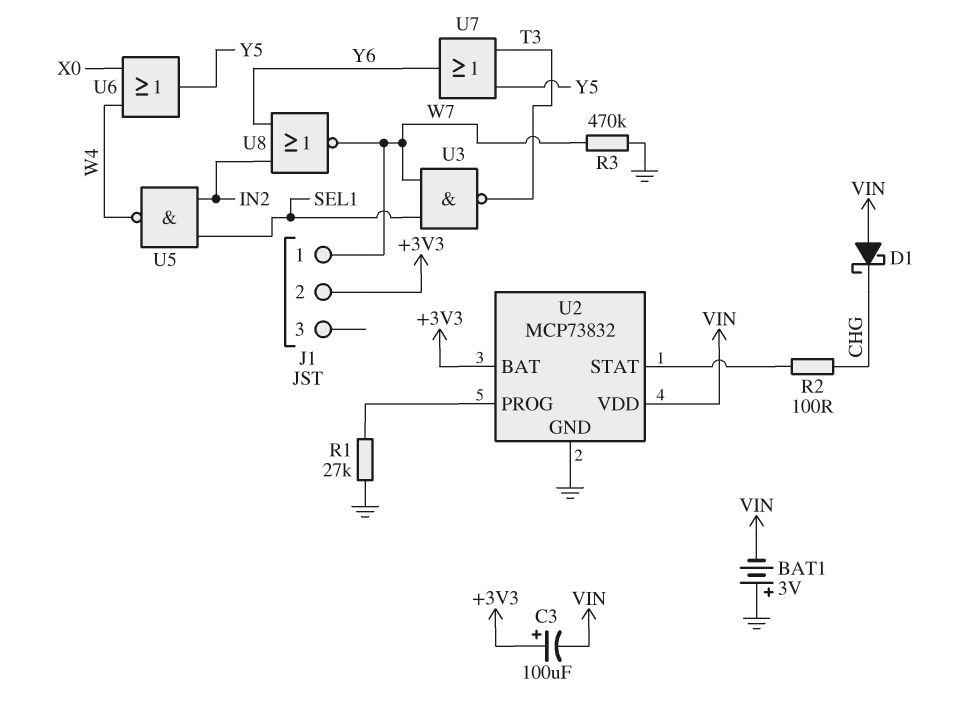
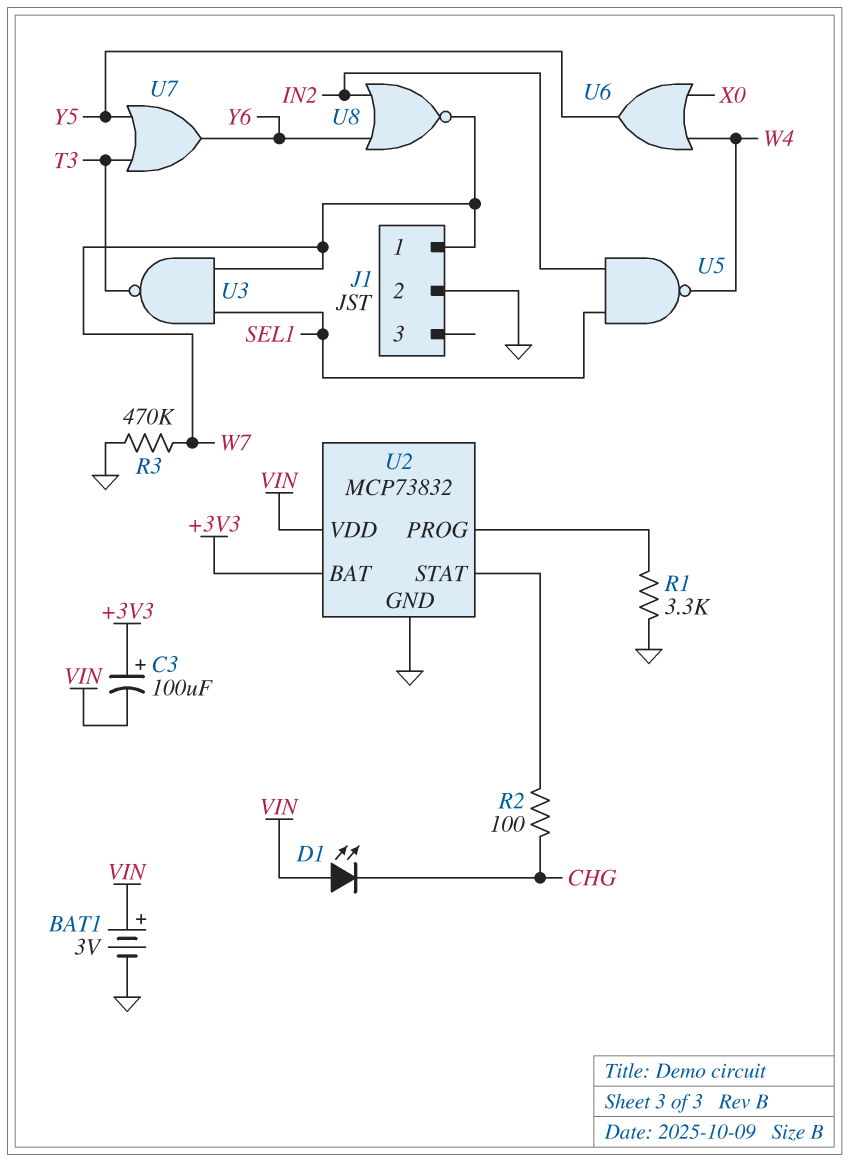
BAT1: 3V (plus GND, minus VIN) -> 3V (plus VIN, minus GND)
D1: schottky (A VIN, K CHG) -> LED (A VIN, K CHG)
J1 pin 2: +3V3 -> GND
R1: 27k (GND, U2/PROG) -> 3.3k (GND, U2/PROG)

